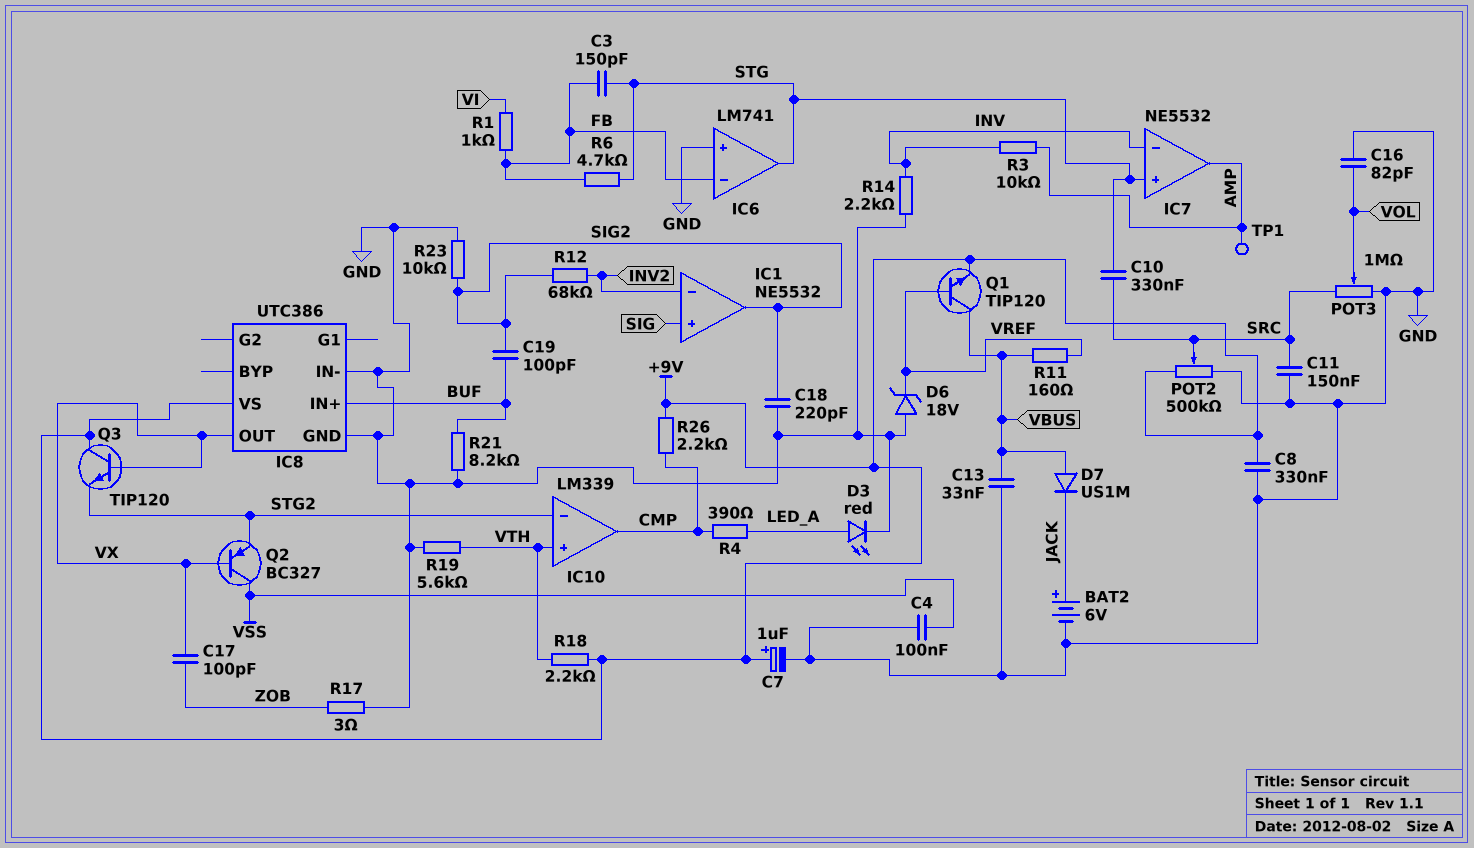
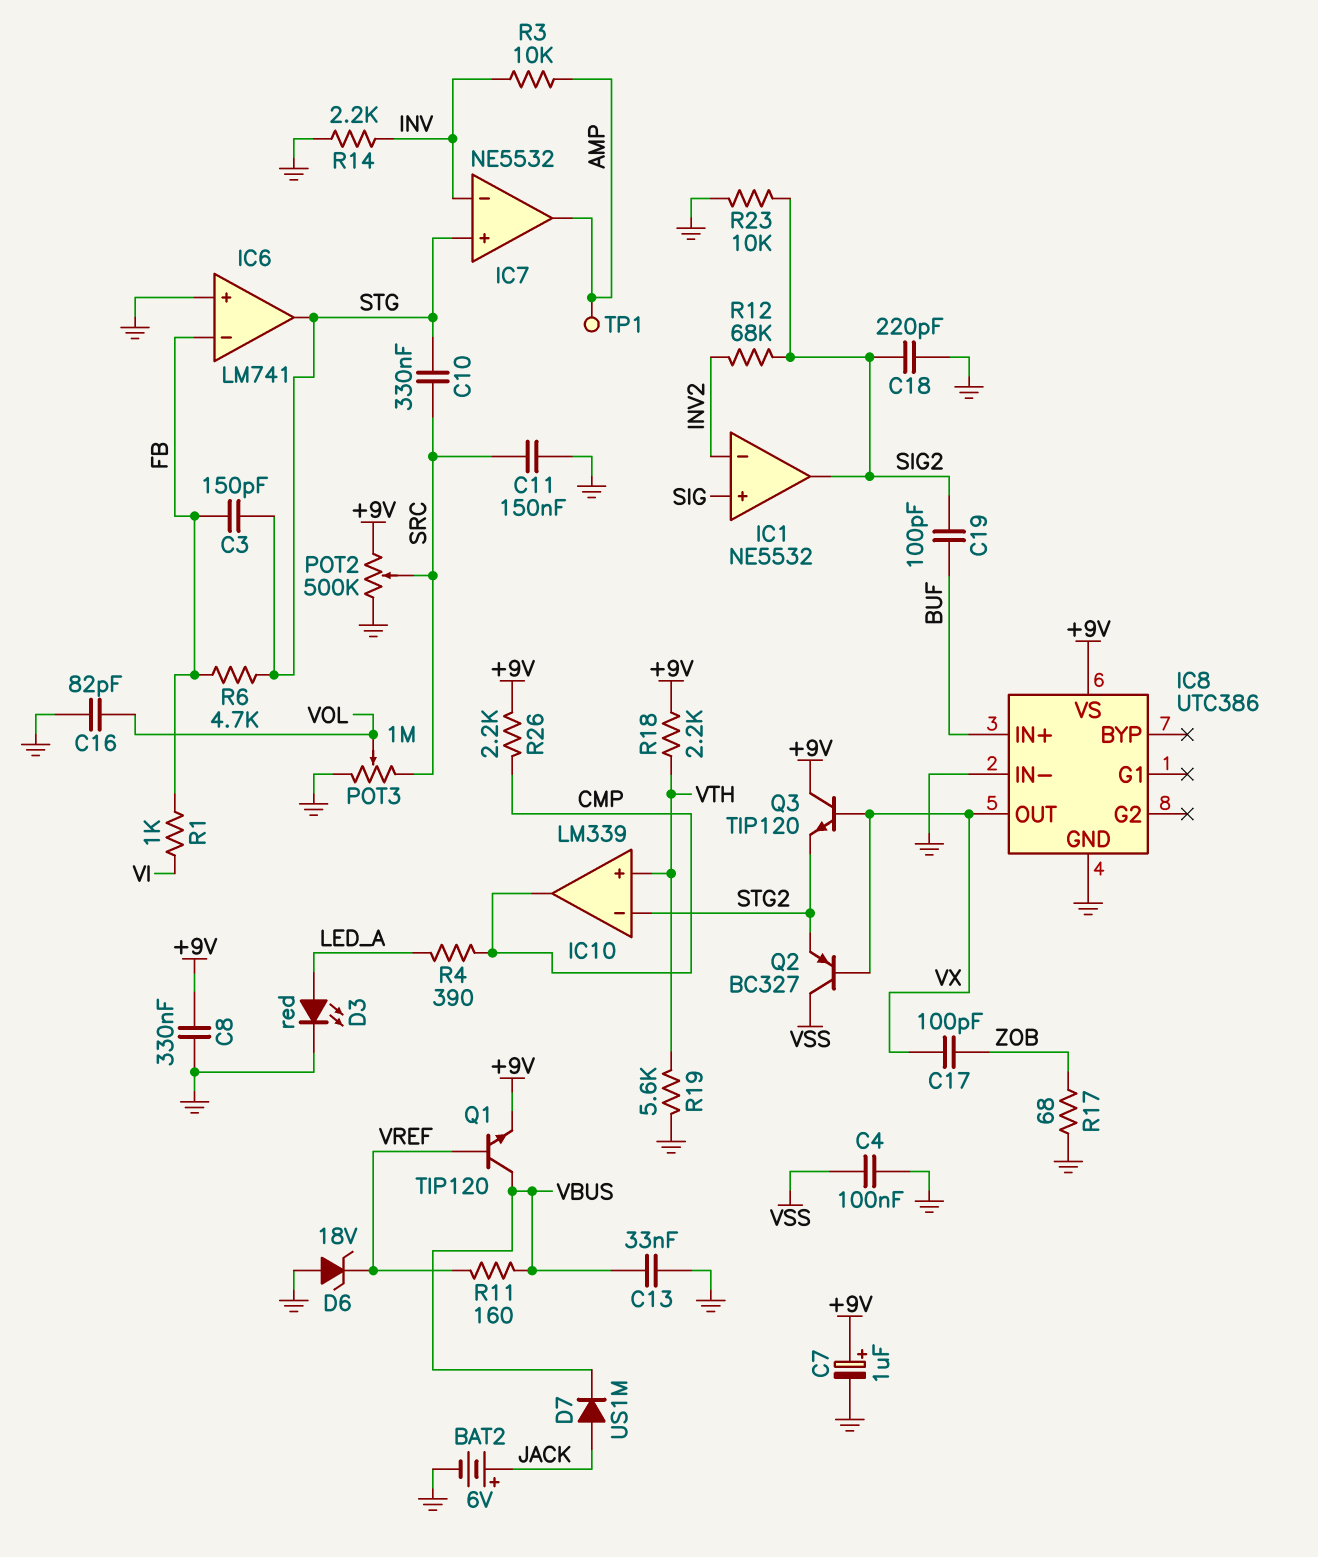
D7: diode US1M (A VBUS, K JACK) -> diode US1M (A JACK, K VBUS)
R17: 3 (GND, ZOB) -> 68 (GND, ZOB)
R21: 8.2k (BUF, GND) -> none

